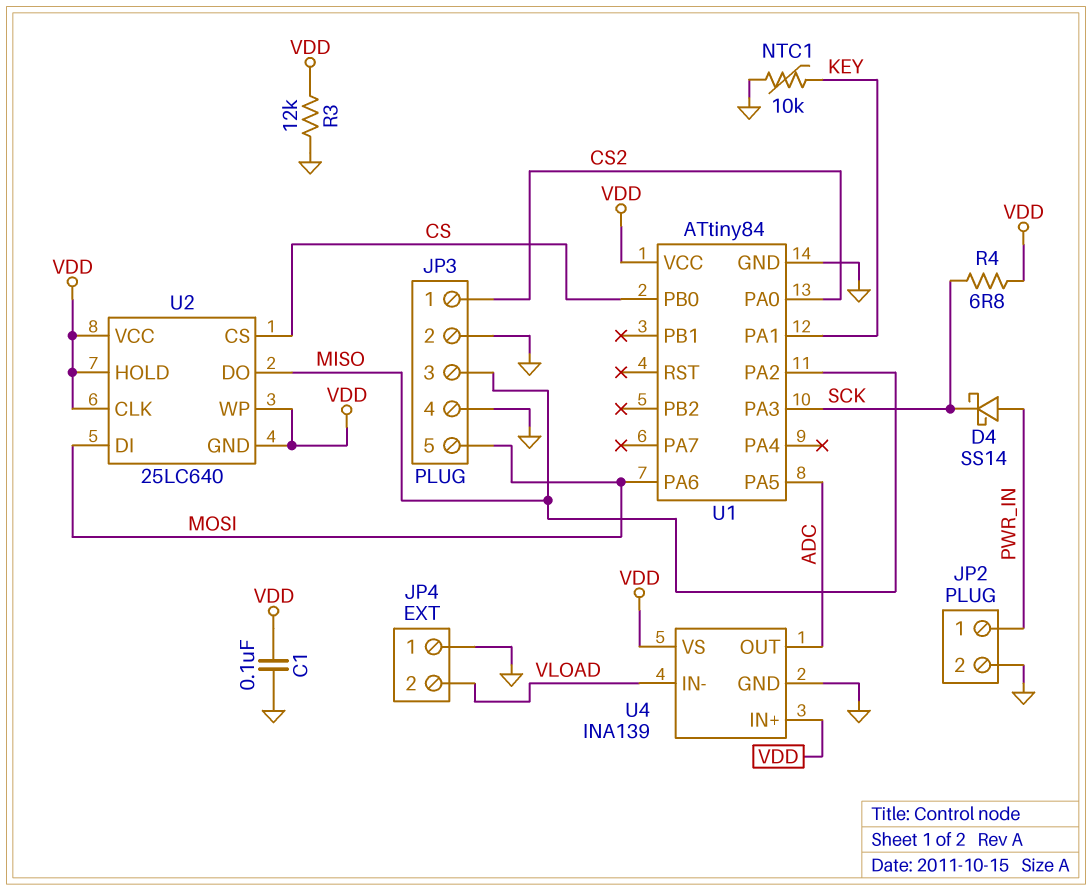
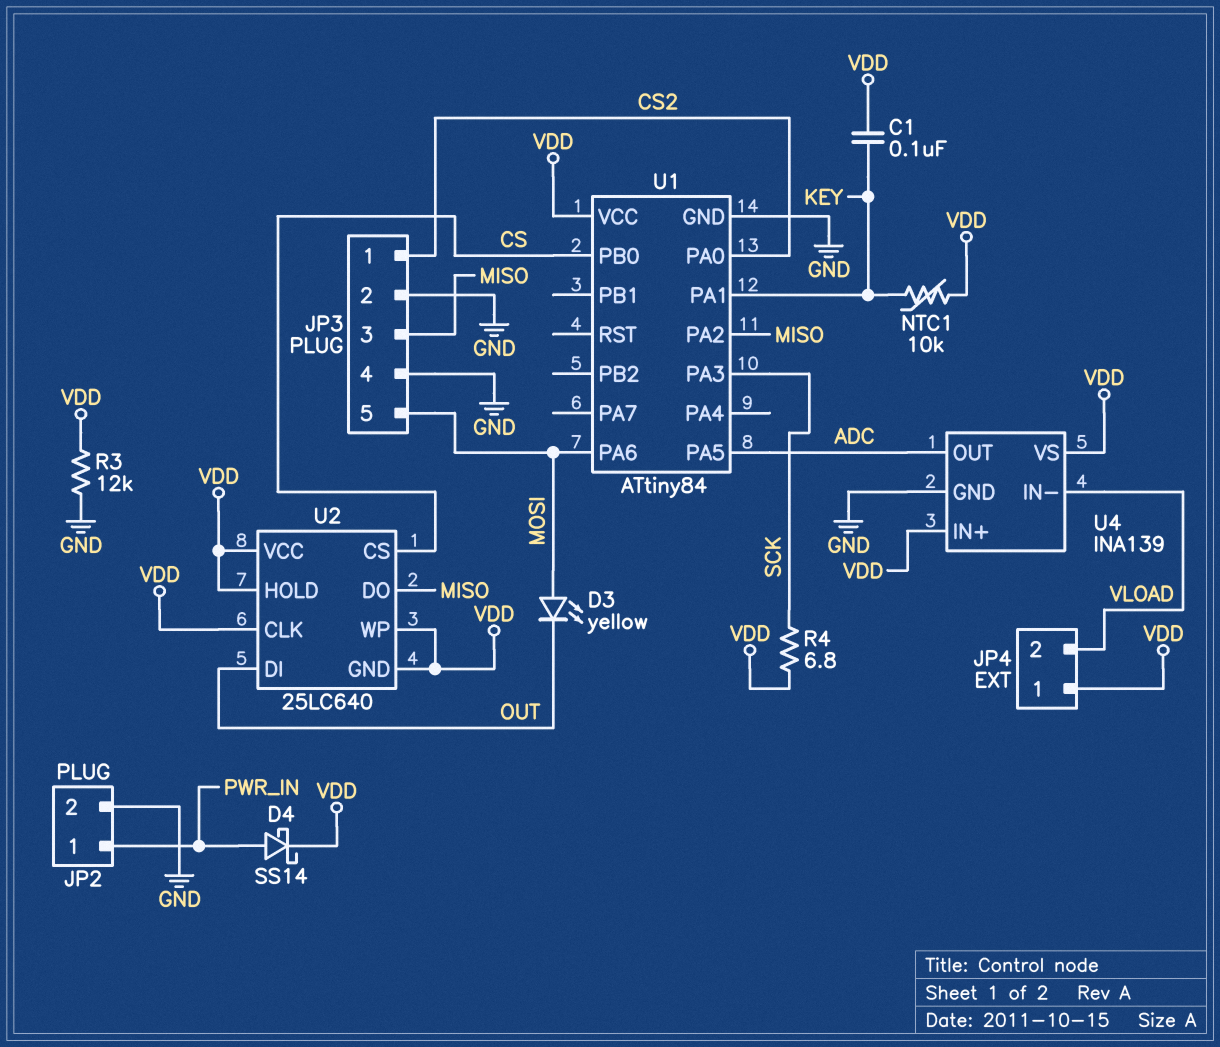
C1: 100nF (GND, VDD) -> 100nF (KEY, VDD)
D3: none -> LED yellow (A MOSI, K OUT)
D4: schottky SS14 (A PWR_IN, K SCK) -> schottky SS14 (A PWR_IN, K VDD)
JP4 pin 1: GND -> VDD
NTC1: 10k (GND, KEY) -> 10k (KEY, VDD)
U2 pin DI: MOSI -> OUT

